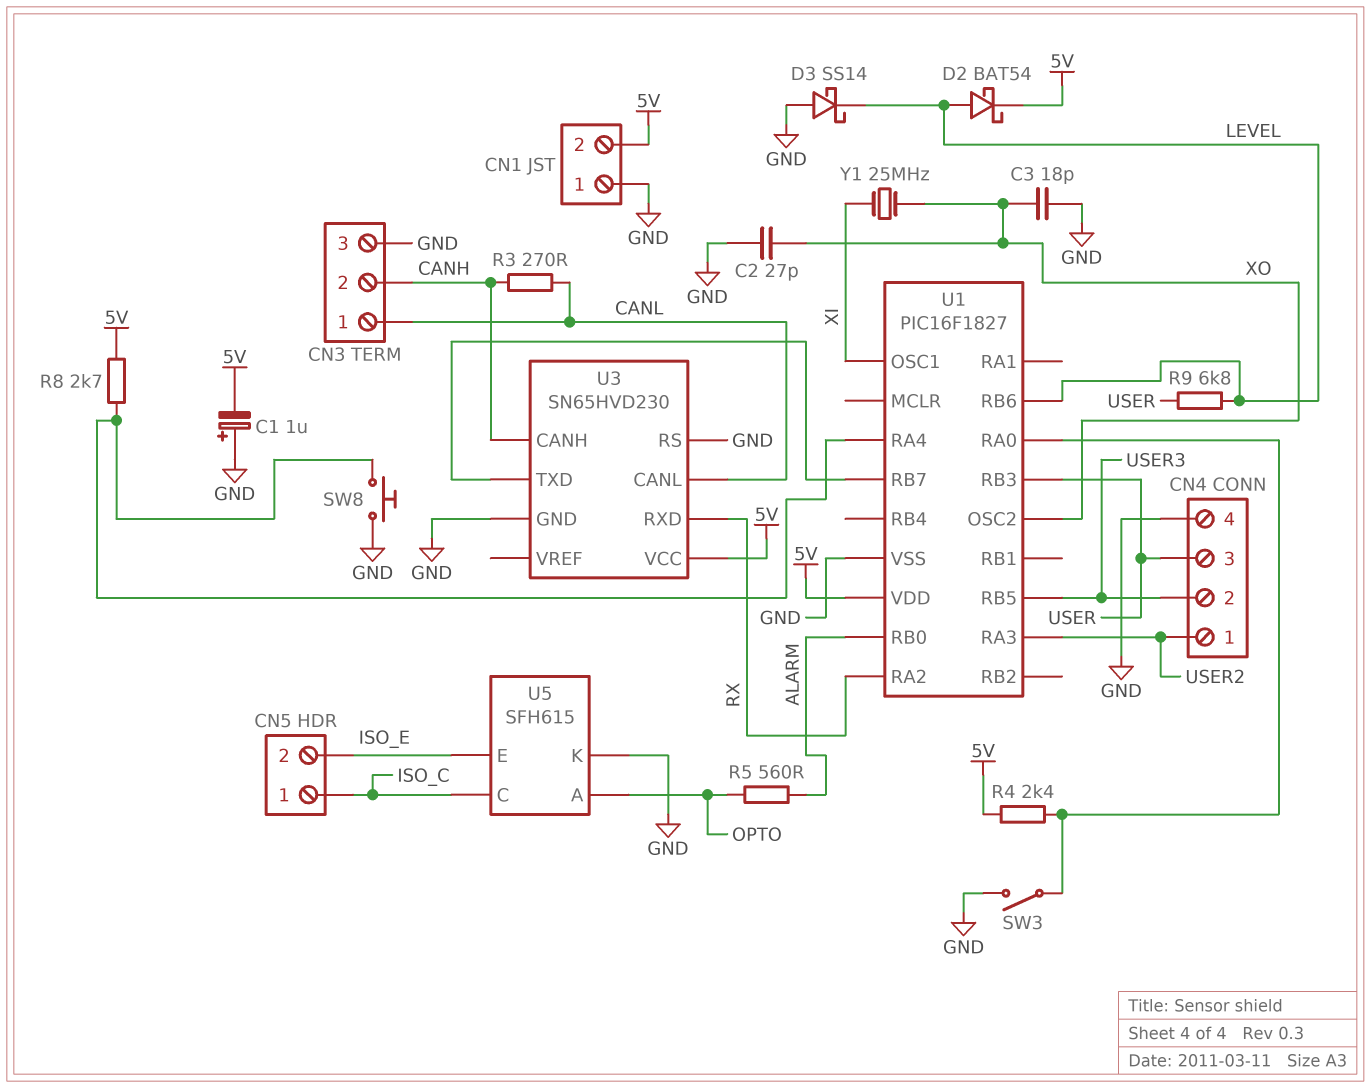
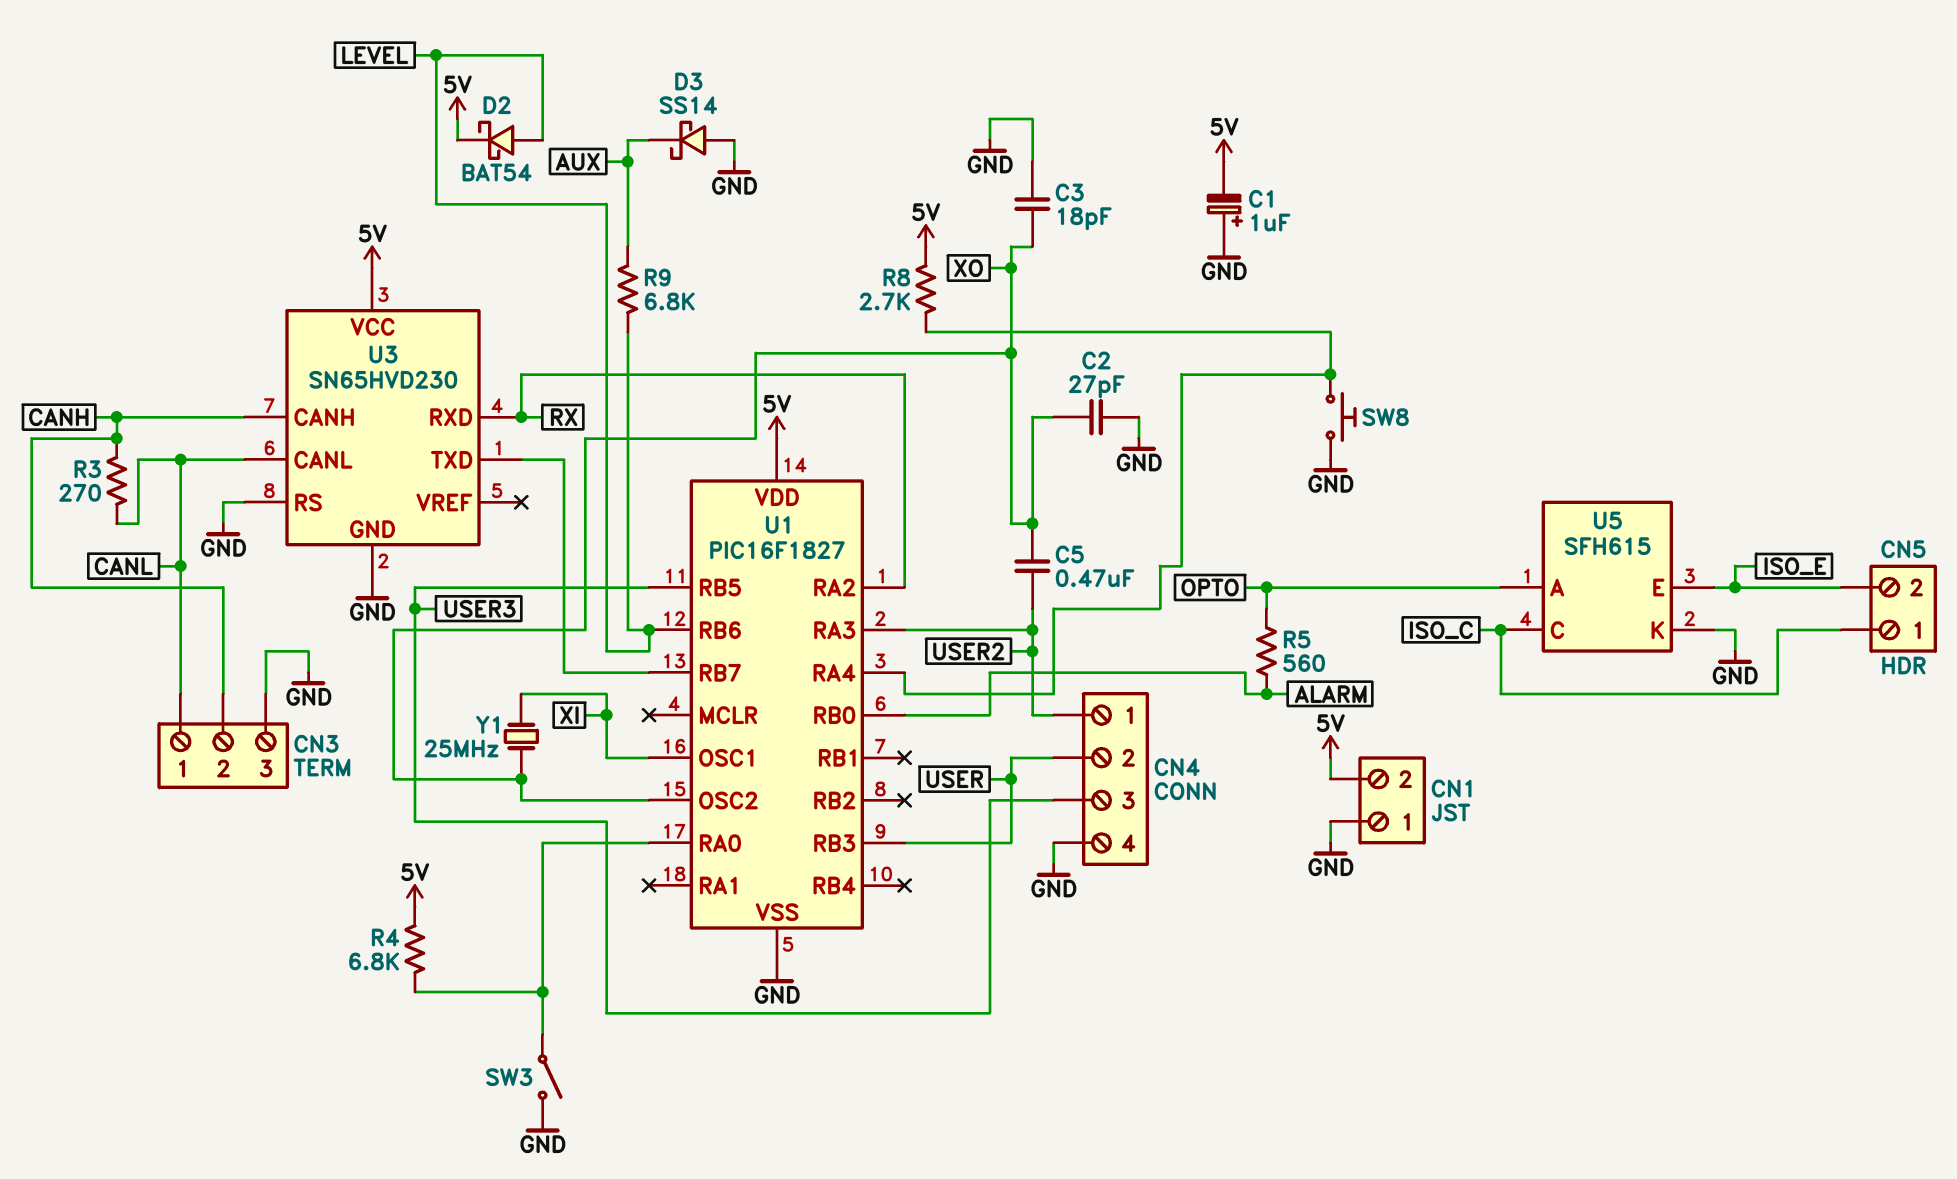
C5: none -> 470nF (USER2, XO)
CN4 pin 2: USER3 -> USER
CN4 pin 3: USER -> USER3
D3: schottky SS14 (A GND, K LEVEL) -> schottky SS14 (A GND, K AUX)
R4: 2.4k (5V, U1/RA0) -> 6.8k (5V, U1/RA0)
R9: 6.8k (LEVEL, USER) -> 6.8k (AUX, LEVEL)

